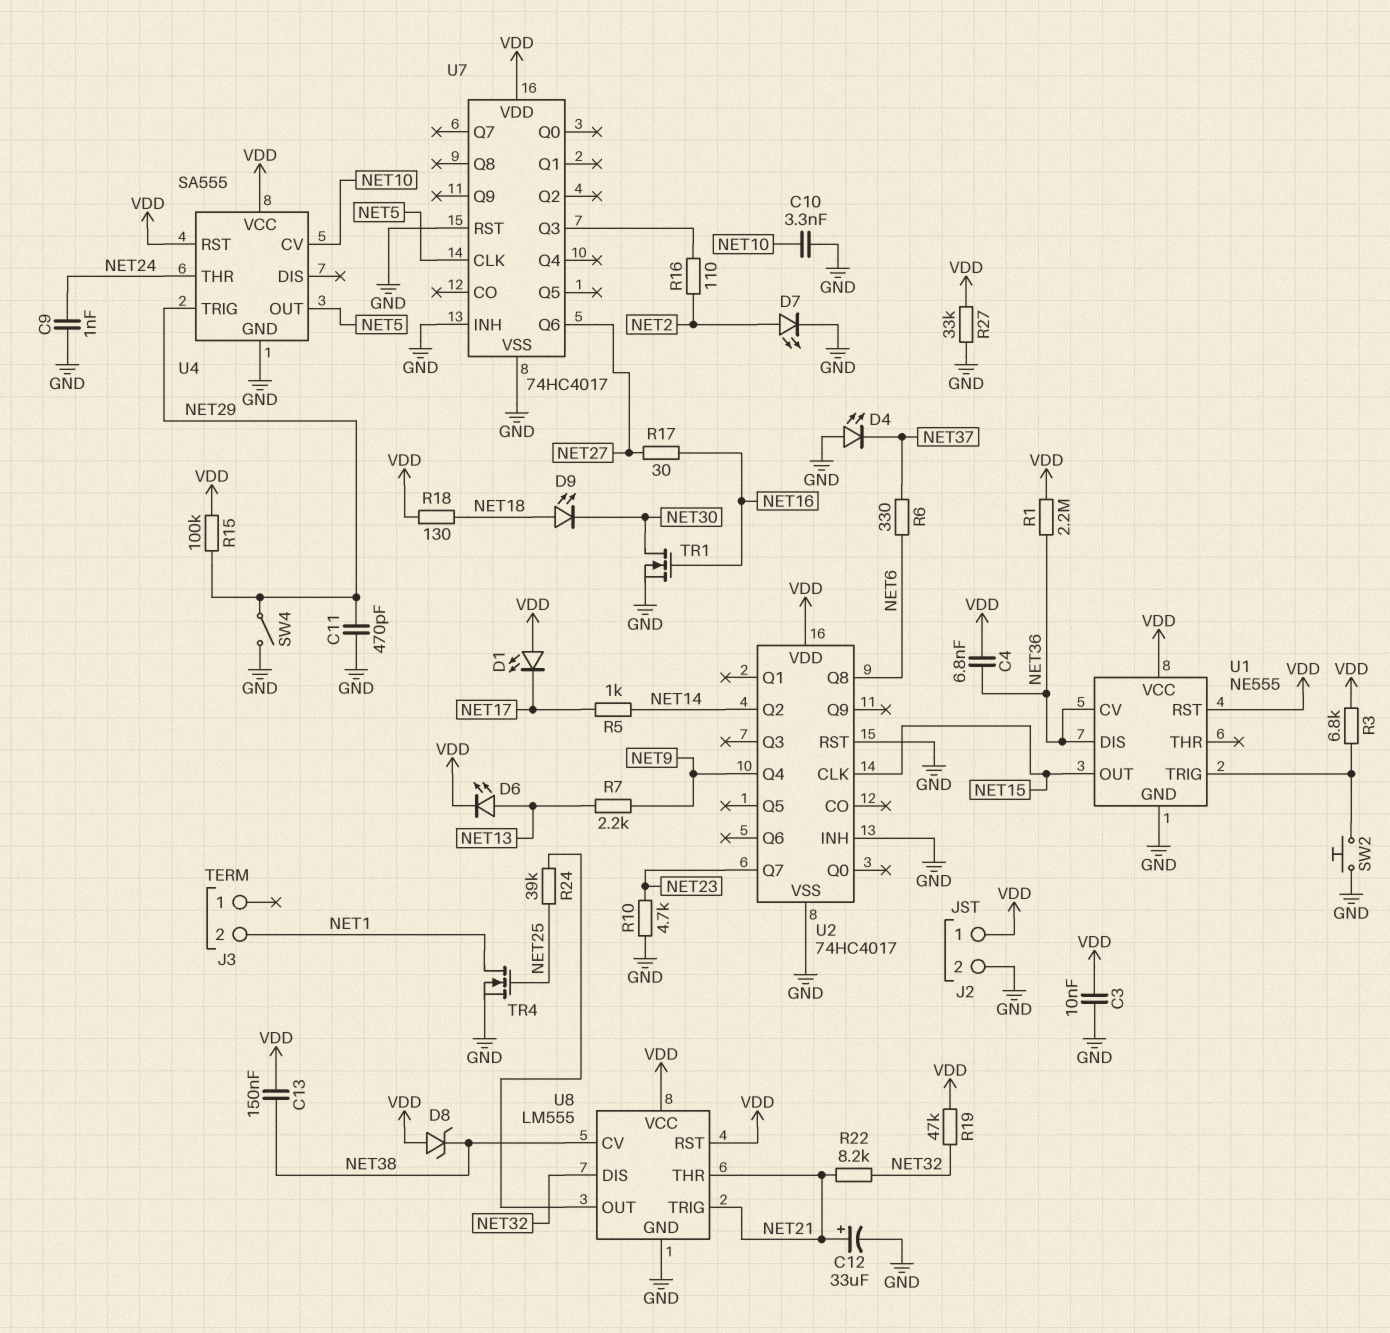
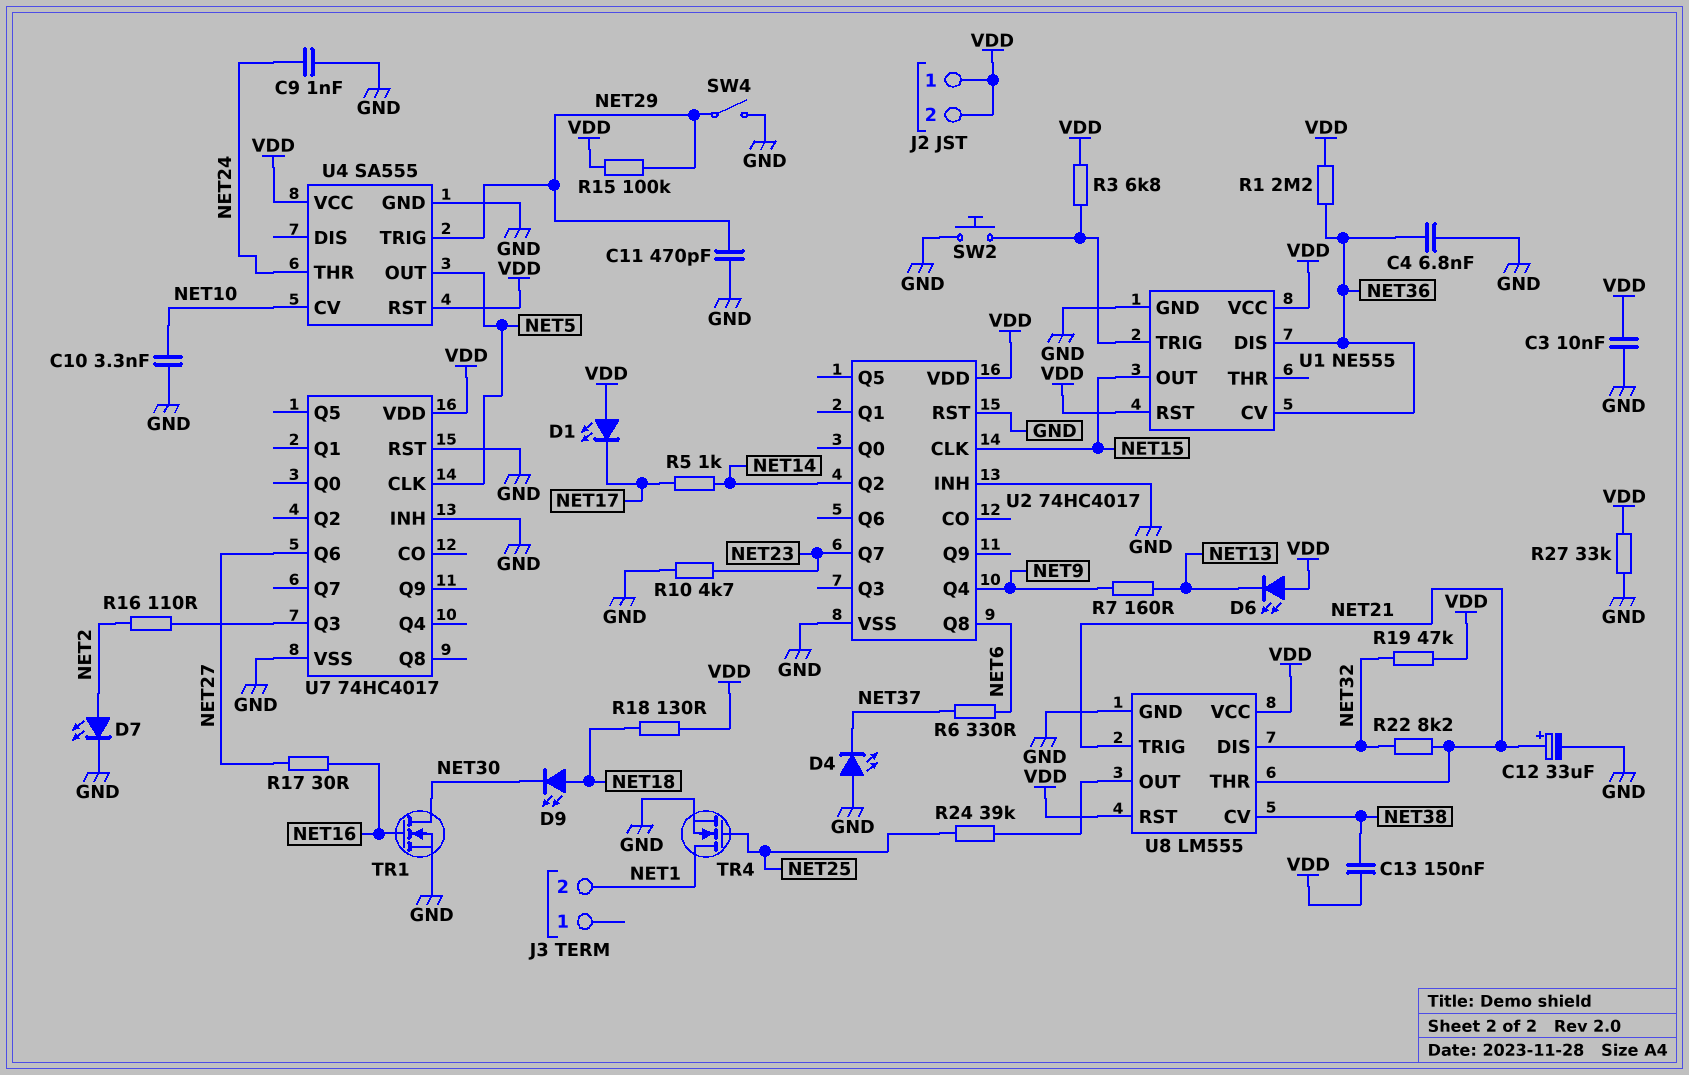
C4: 6.8nF (NET36, VDD) -> 6.8nF (GND, NET36)
D6: LED (A NET13, K VDD) -> LED (A VDD, K NET13)
D8: zener (A VDD, K NET38) -> none
J2 pin 2: GND -> VDD
R7: 2.2k (NET9, NET13) -> 160 (NET9, NET13)

